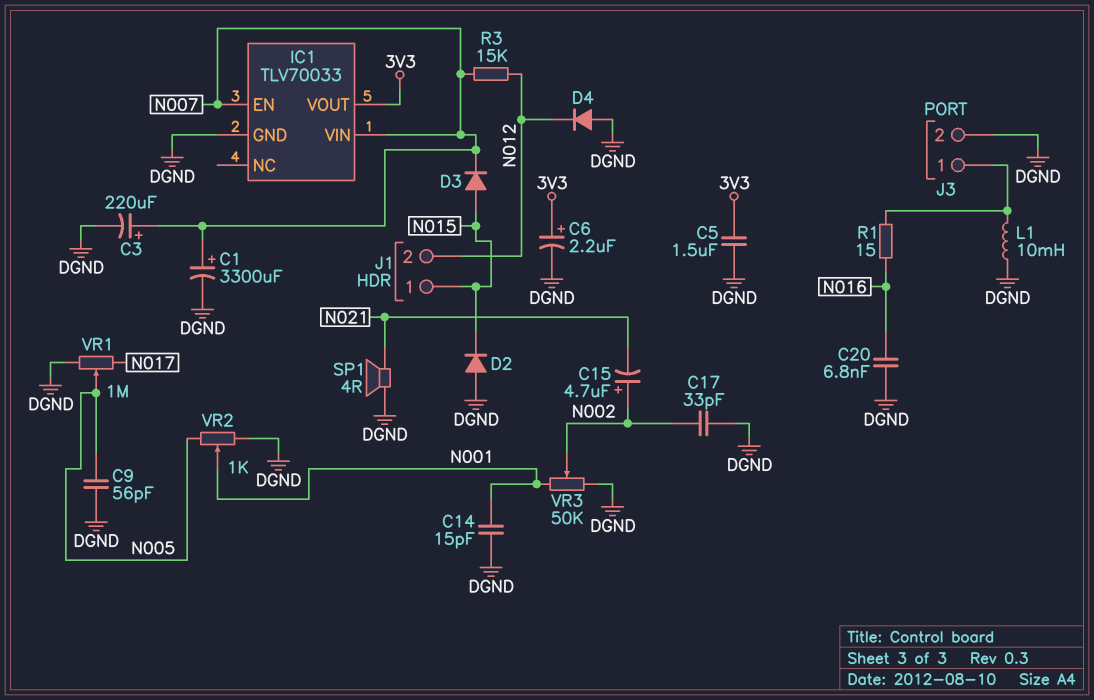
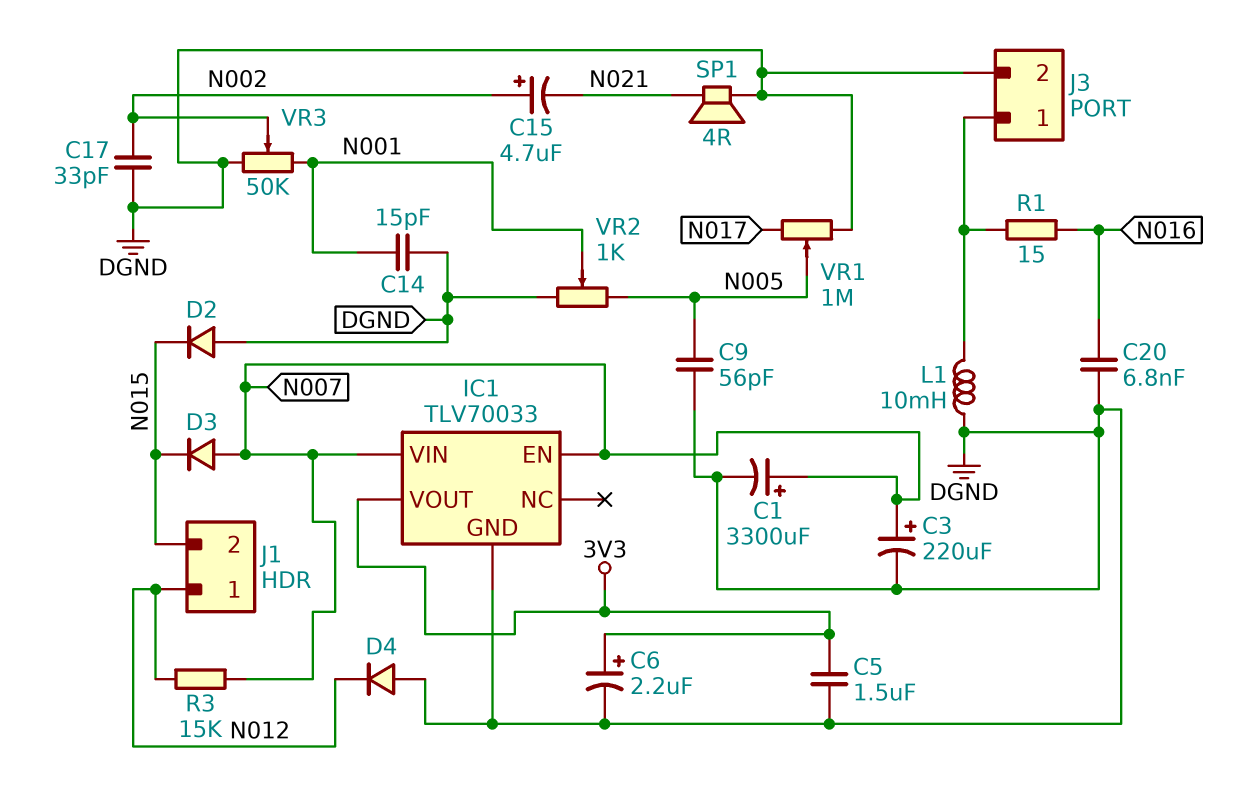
D3: diode (A N015, K N007) -> diode (A N007, K N015)
J1 pin 1: N015 -> N012
J1 pin 2: N012 -> N015

